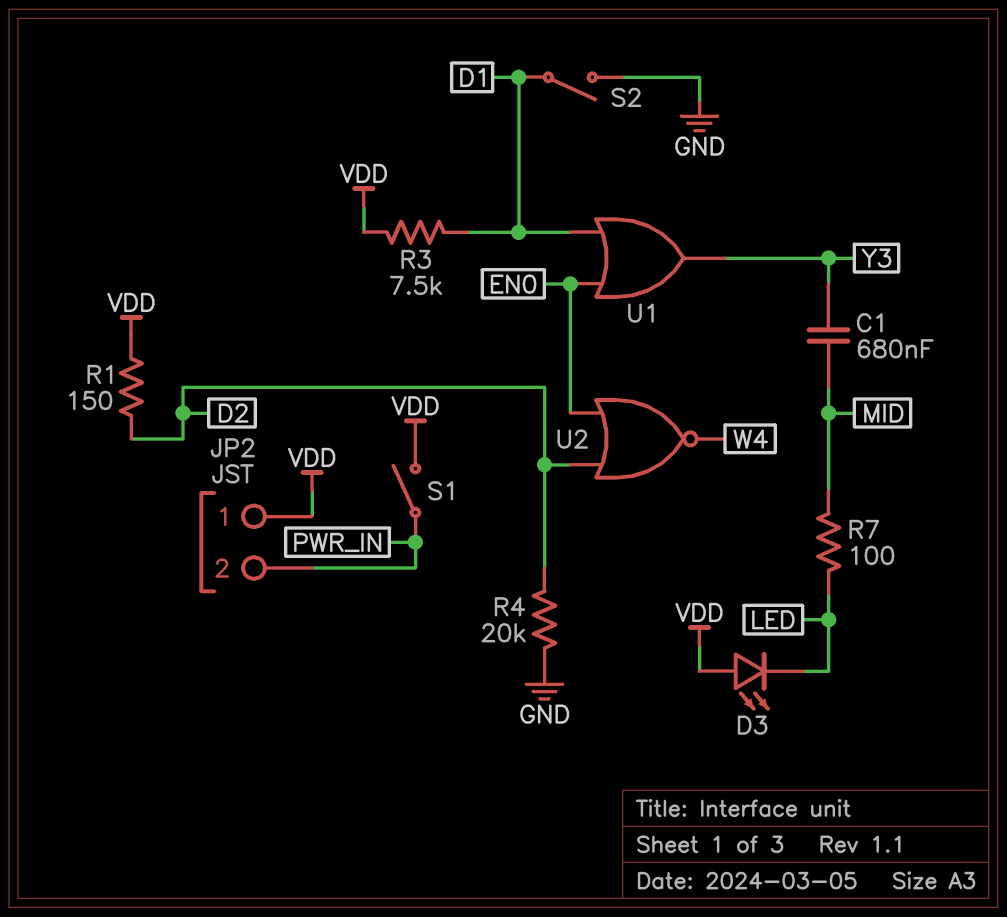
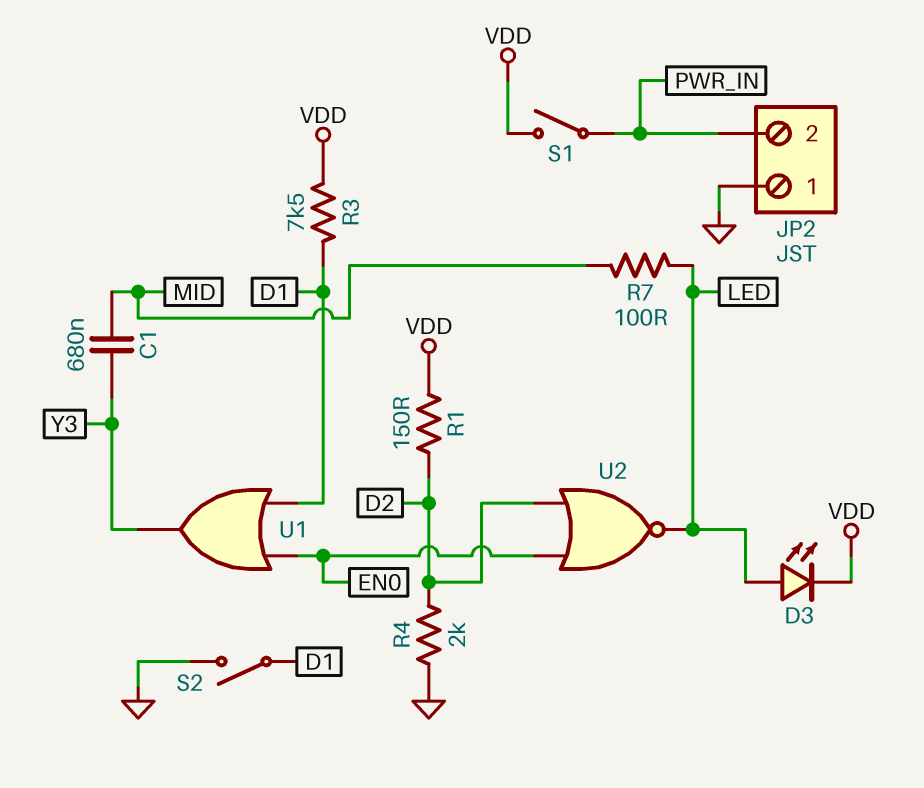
D3: LED (A VDD, K LED) -> LED (A LED, K VDD)
JP2 pin 1: VDD -> GND
R4: 20k (D2, GND) -> 2k (D2, GND)
U2: NOR (in D2, in EN0, out W4) -> NOR (in D2, in EN0, out LED)

